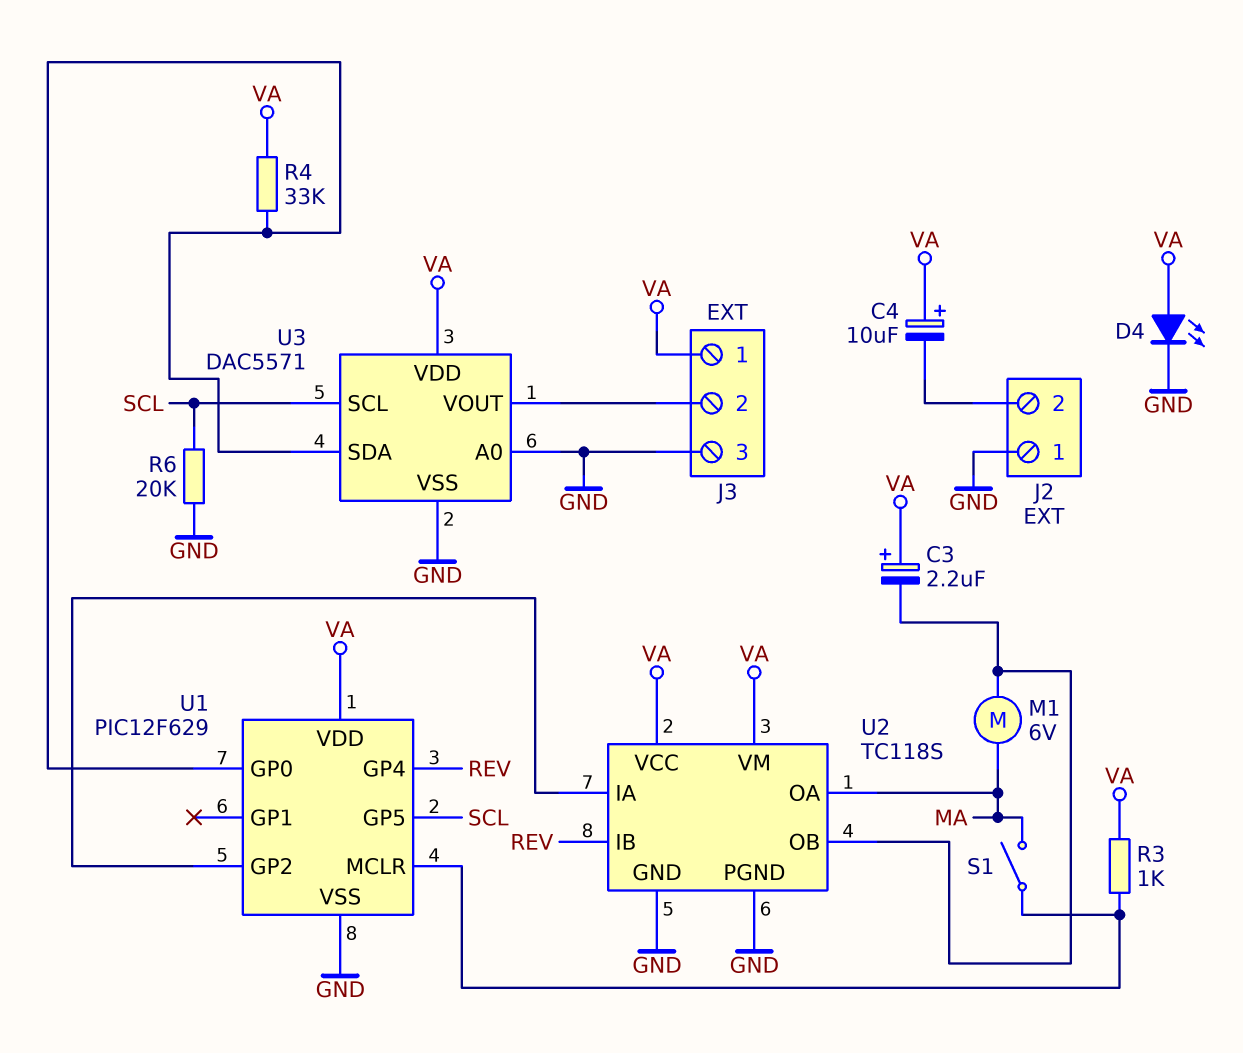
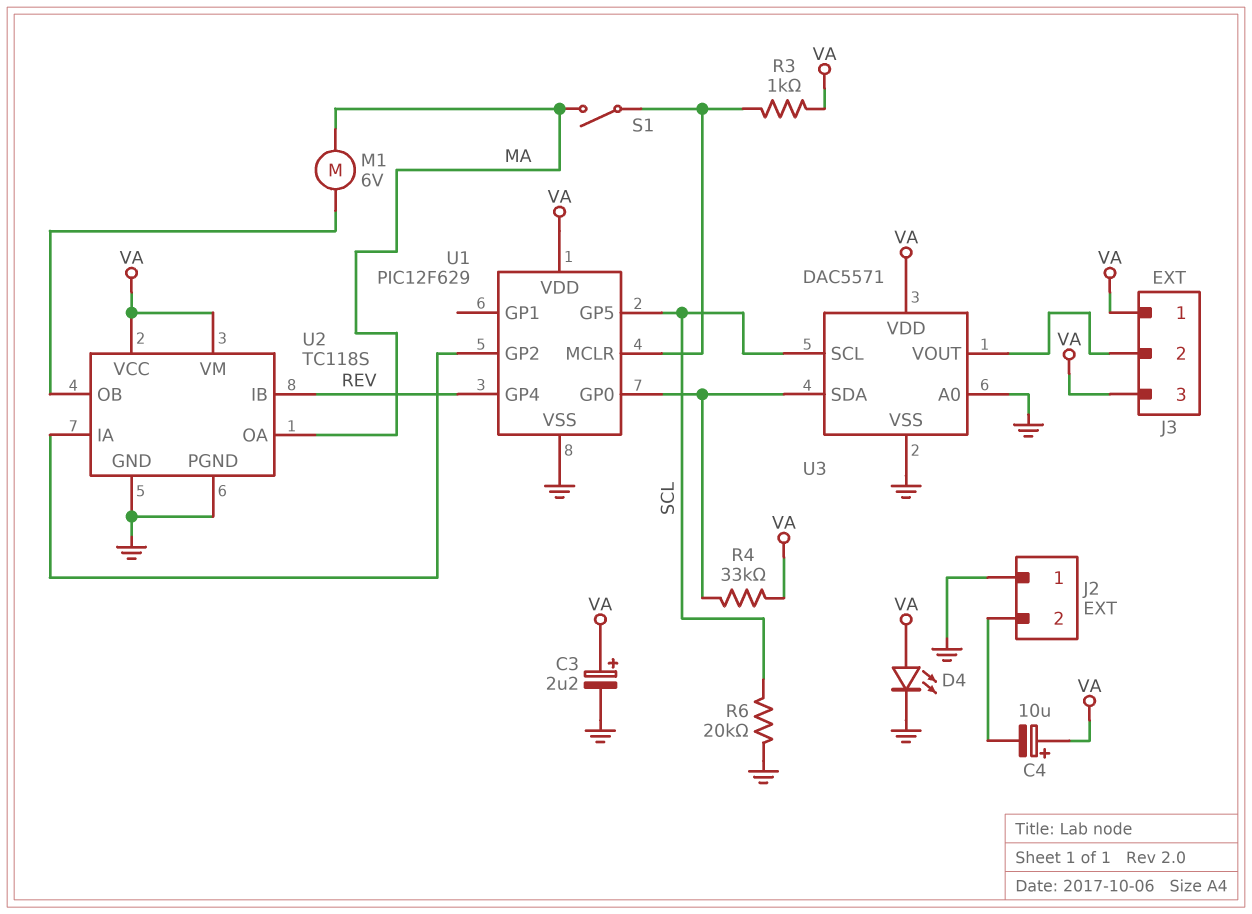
C3: 2.2uF (plus VA, minus U2/OB) -> 2.2uF (plus VA, minus GND)
J3 pin 3: GND -> VA

